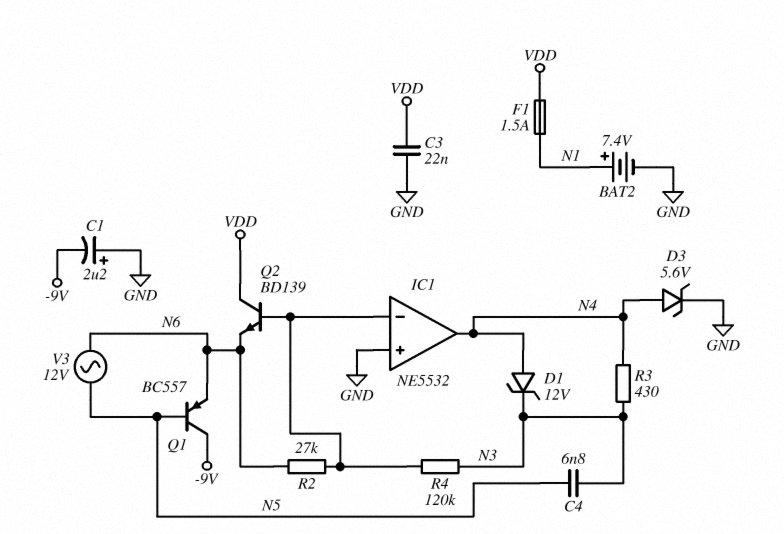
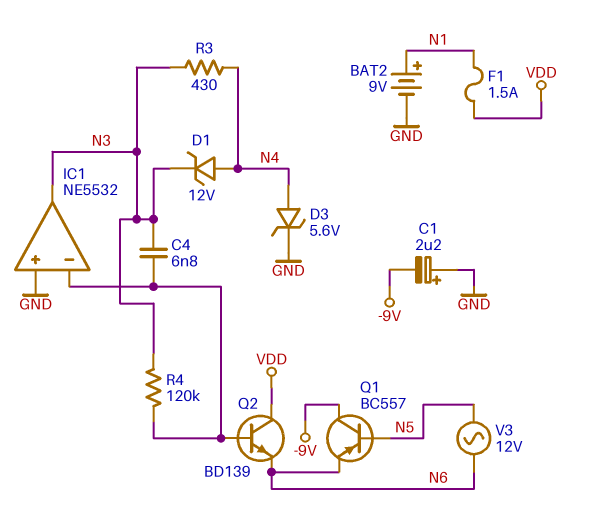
BAT2: 7.4V (plus N1, minus GND) -> 9V (plus N1, minus GND)
C3: 22nF (GND, VDD) -> none
C4: 6.8nF (N3, N5) -> 6.8nF (IC1/in-, N3)
IC1 pin out: N4 -> N3
R2: 27k (IC1/in-, N6) -> none

